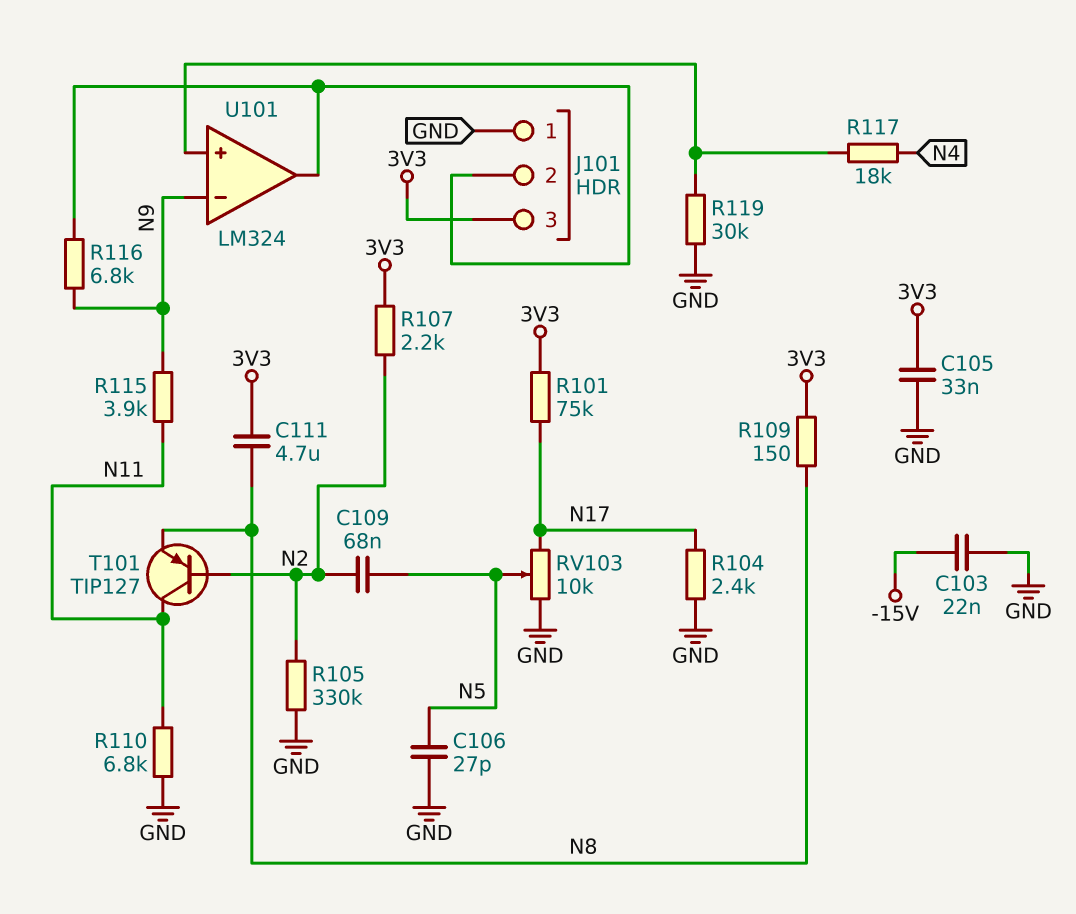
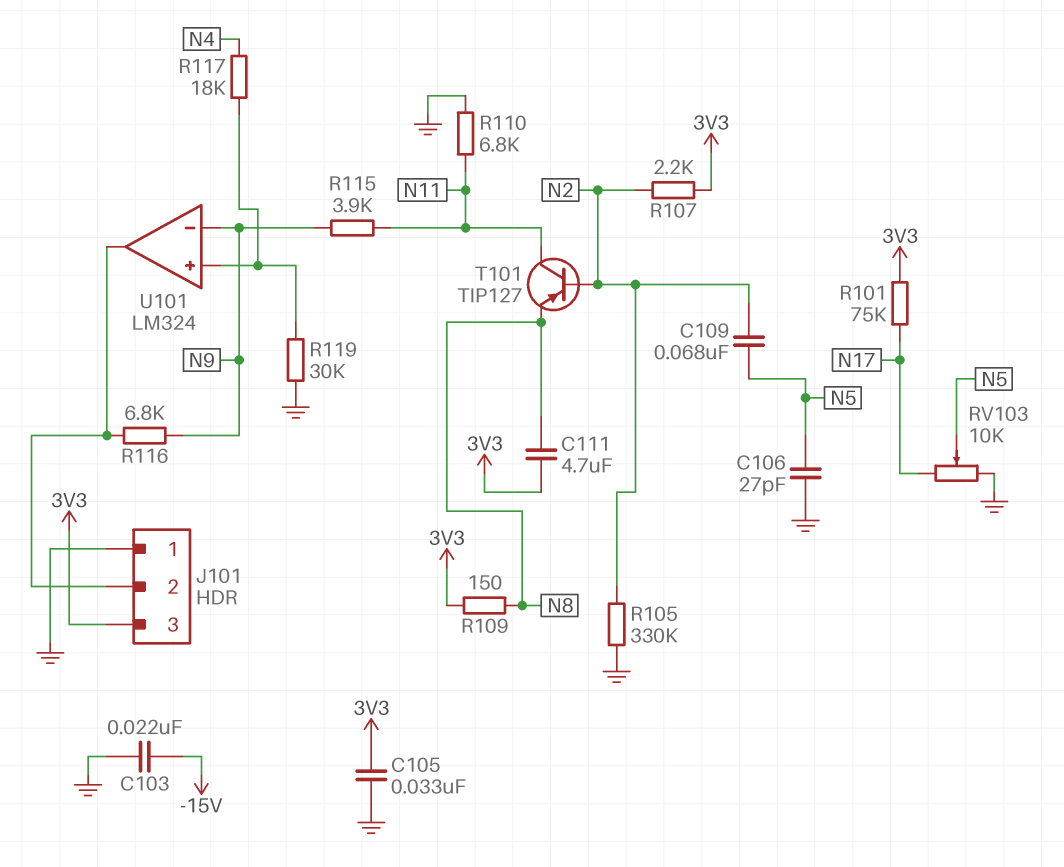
R104: 2.4k (GND, N17) -> none

